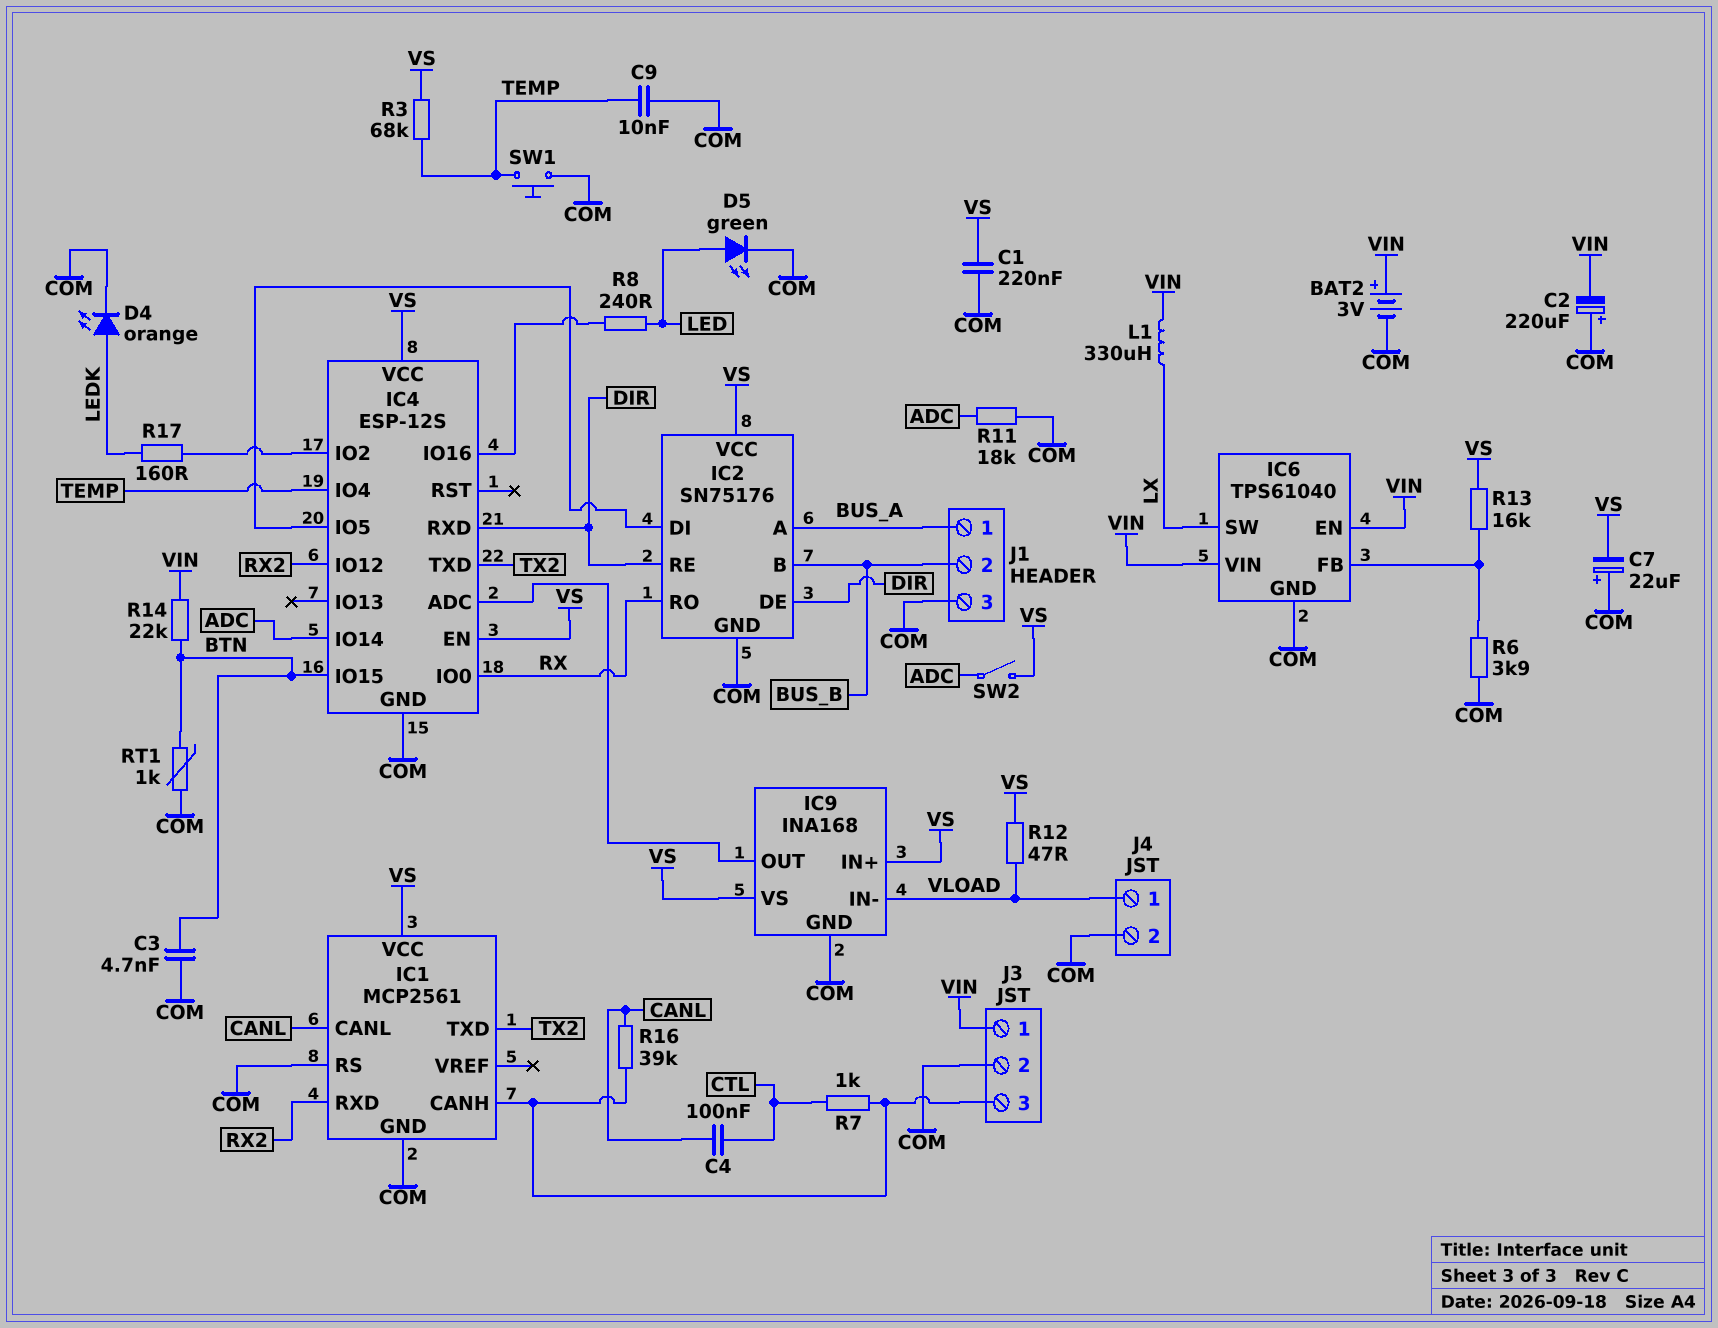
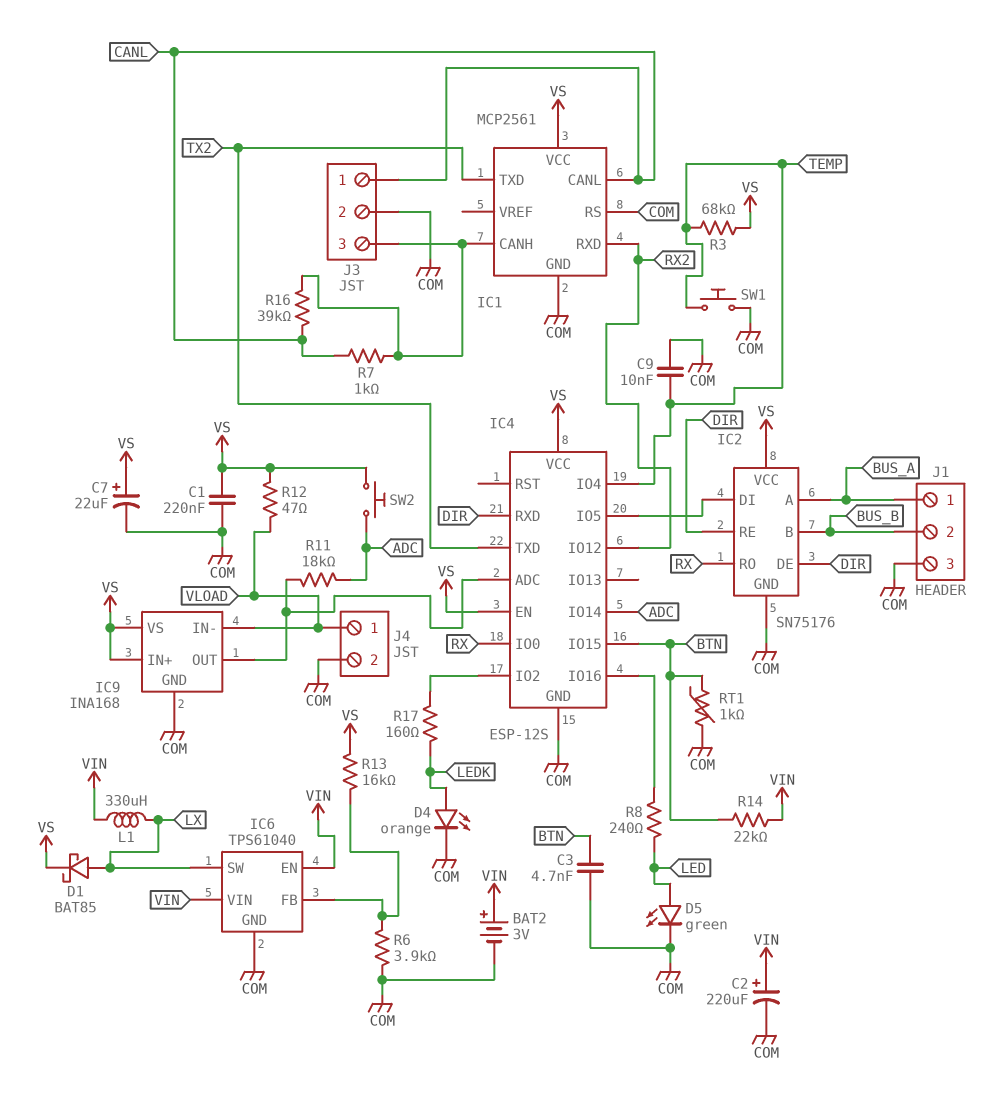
C2: 220uF (plus COM, minus VIN) -> 220uF (plus VIN, minus COM)
C4: 100nF (CANL, CTL) -> none
C7: 22uF (plus COM, minus VS) -> 22uF (plus VS, minus COM)
D1: none -> schottky BAT85 (A LX, K VS)
J3 pin 1: VIN -> CANL
R7: 1k (CTL, IC1/CANH) -> 1k (CANL, IC1/CANH)
R11: 18k (ADC, COM) -> 18k (ADC, IC4/ADC)
SW2: switch (ADC, VS) -> button (ADC, VS)

